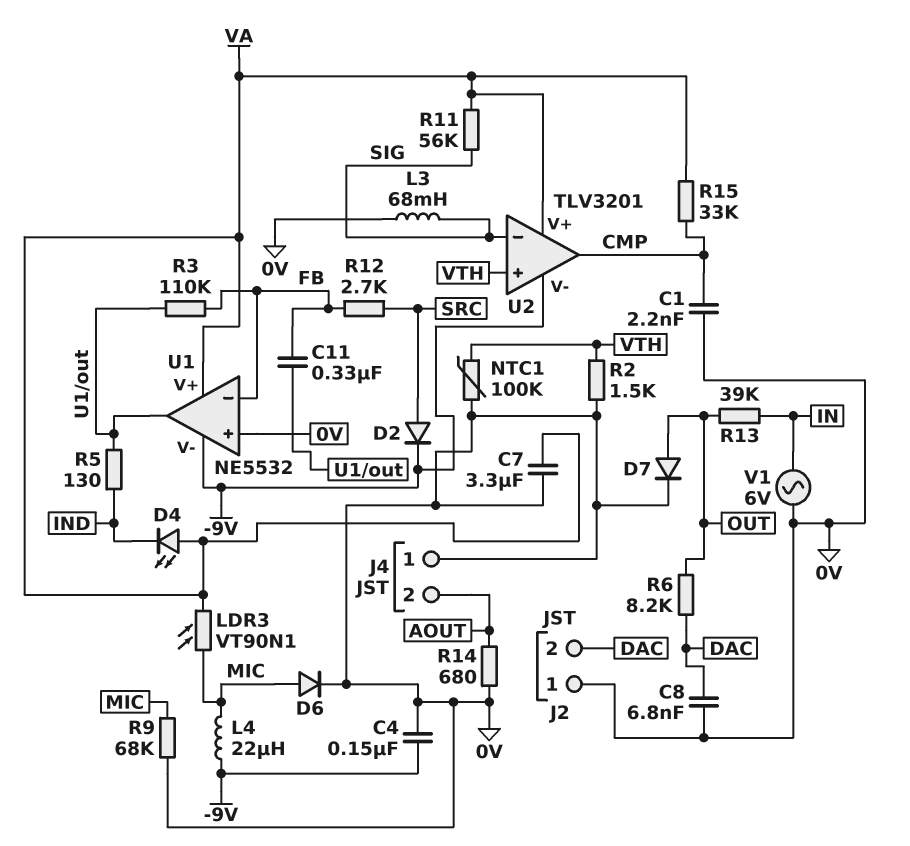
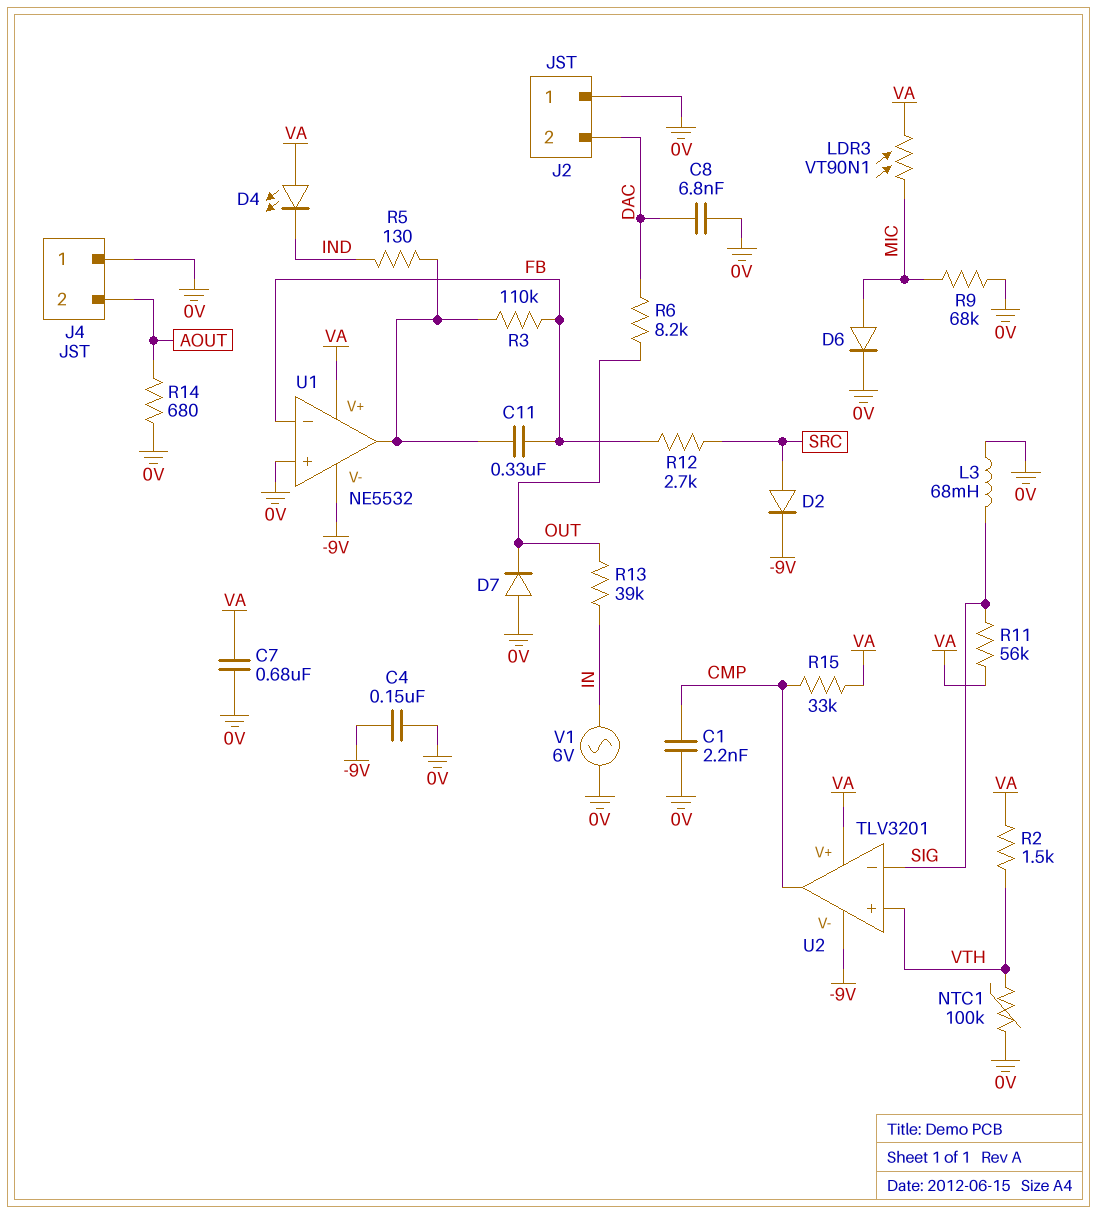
C7: 3.3uF (0V, VA) -> 680nF (0V, VA)
D7: diode (A OUT, K 0V) -> diode (A 0V, K OUT)
L4: 22uH (-9V, MIC) -> none
R2: 1.5k (0V, VTH) -> 1.5k (VA, VTH)

